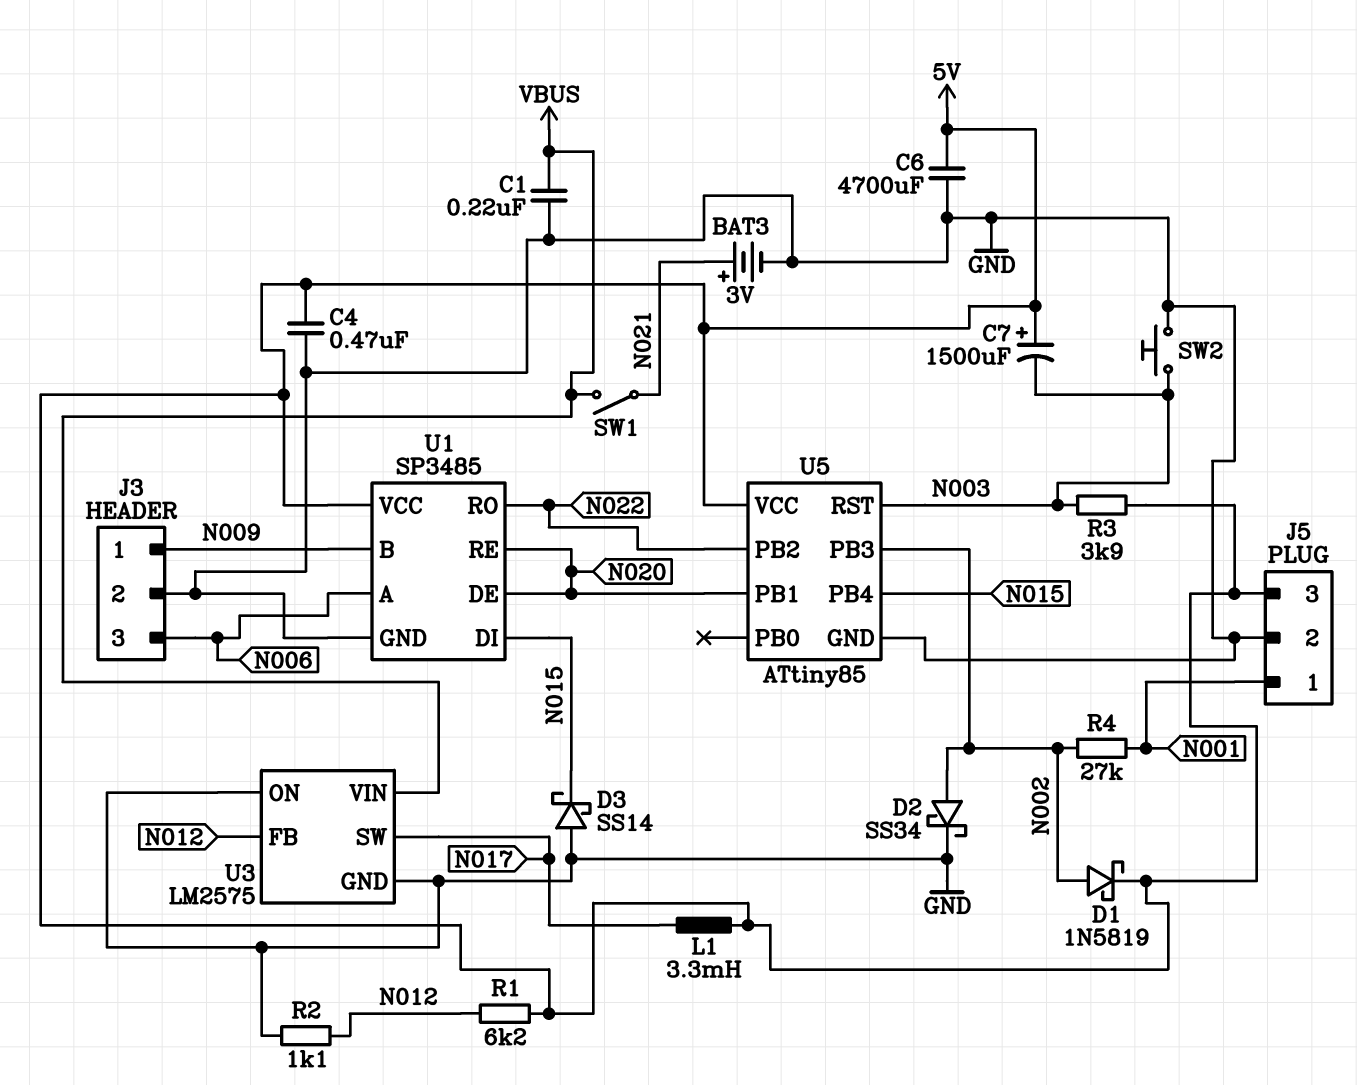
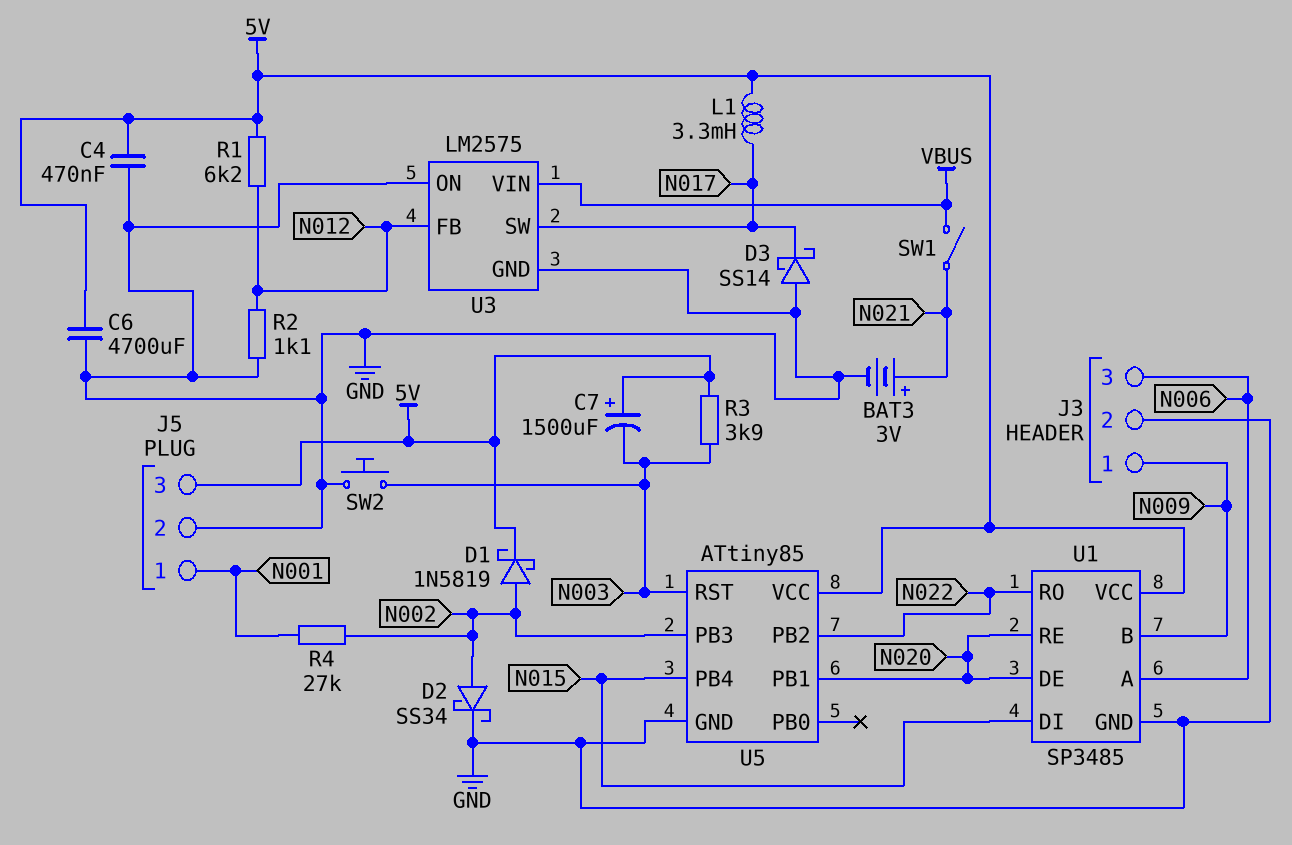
C1: 220nF (GND, VBUS) -> none
D3: schottky SS14 (A GND, K N015) -> schottky SS14 (A GND, K N017)

